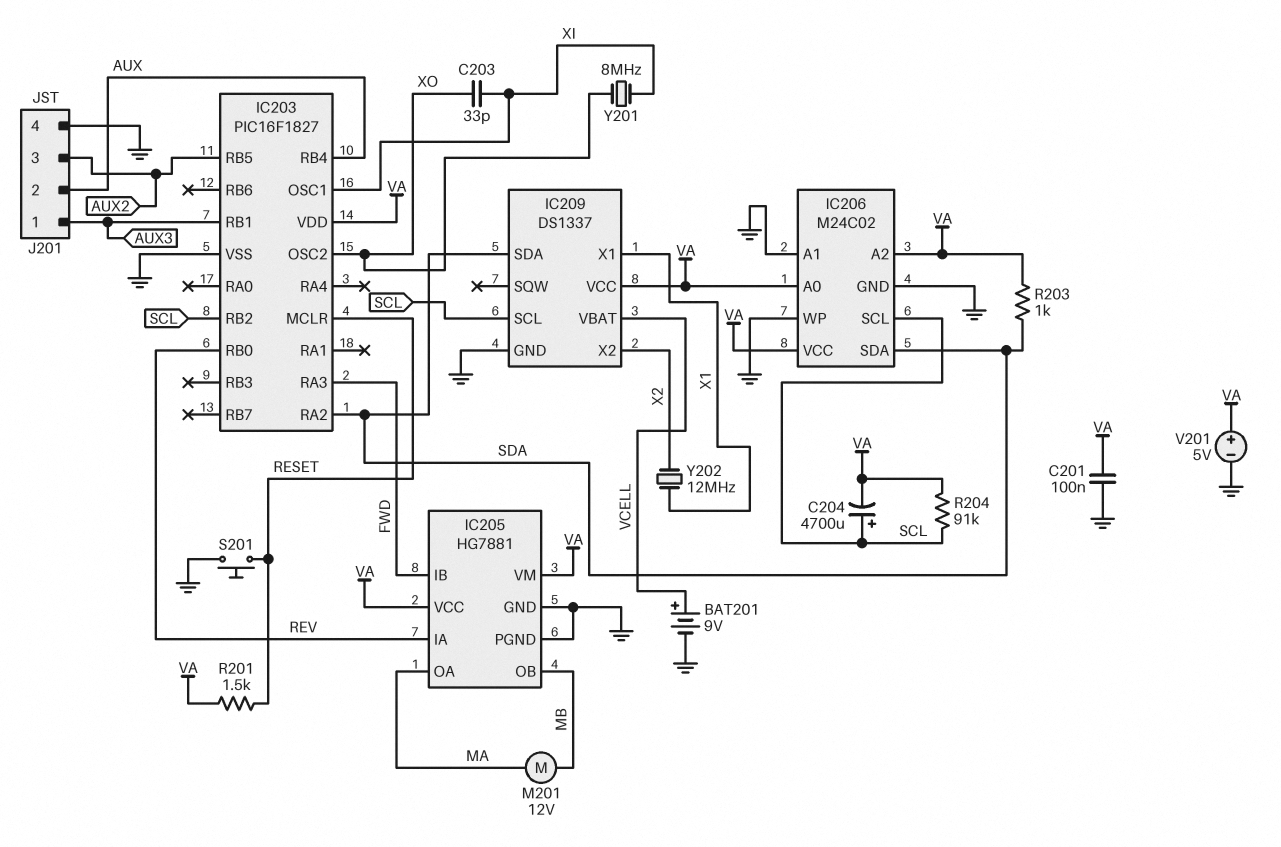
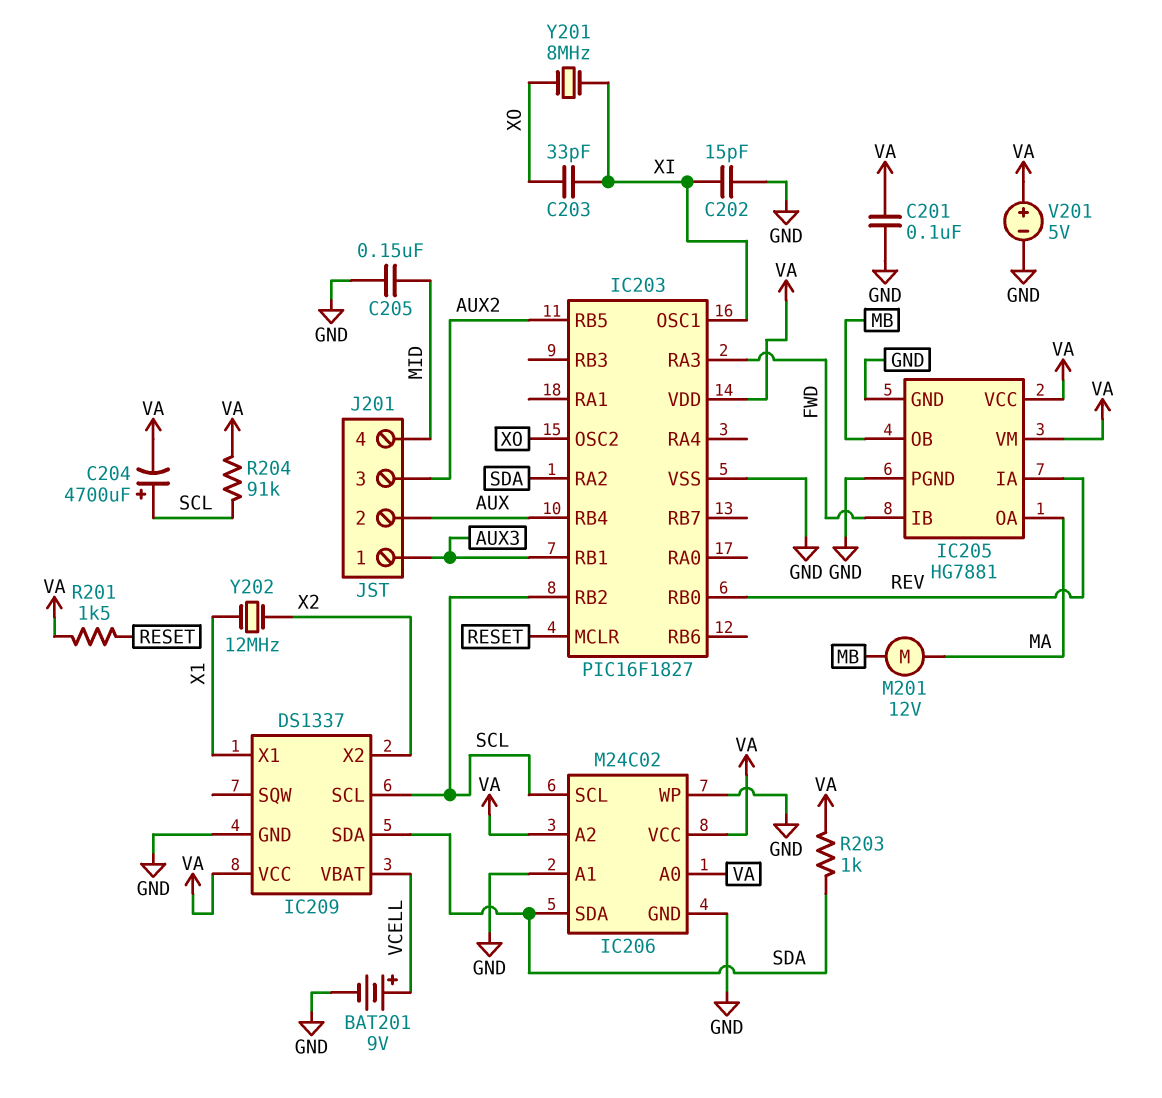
C202: none -> 15pF (GND, XI)
C205: none -> 150nF (GND, MID)
J201 pin 4: GND -> MID
S201: button (GND, RESET) -> none

